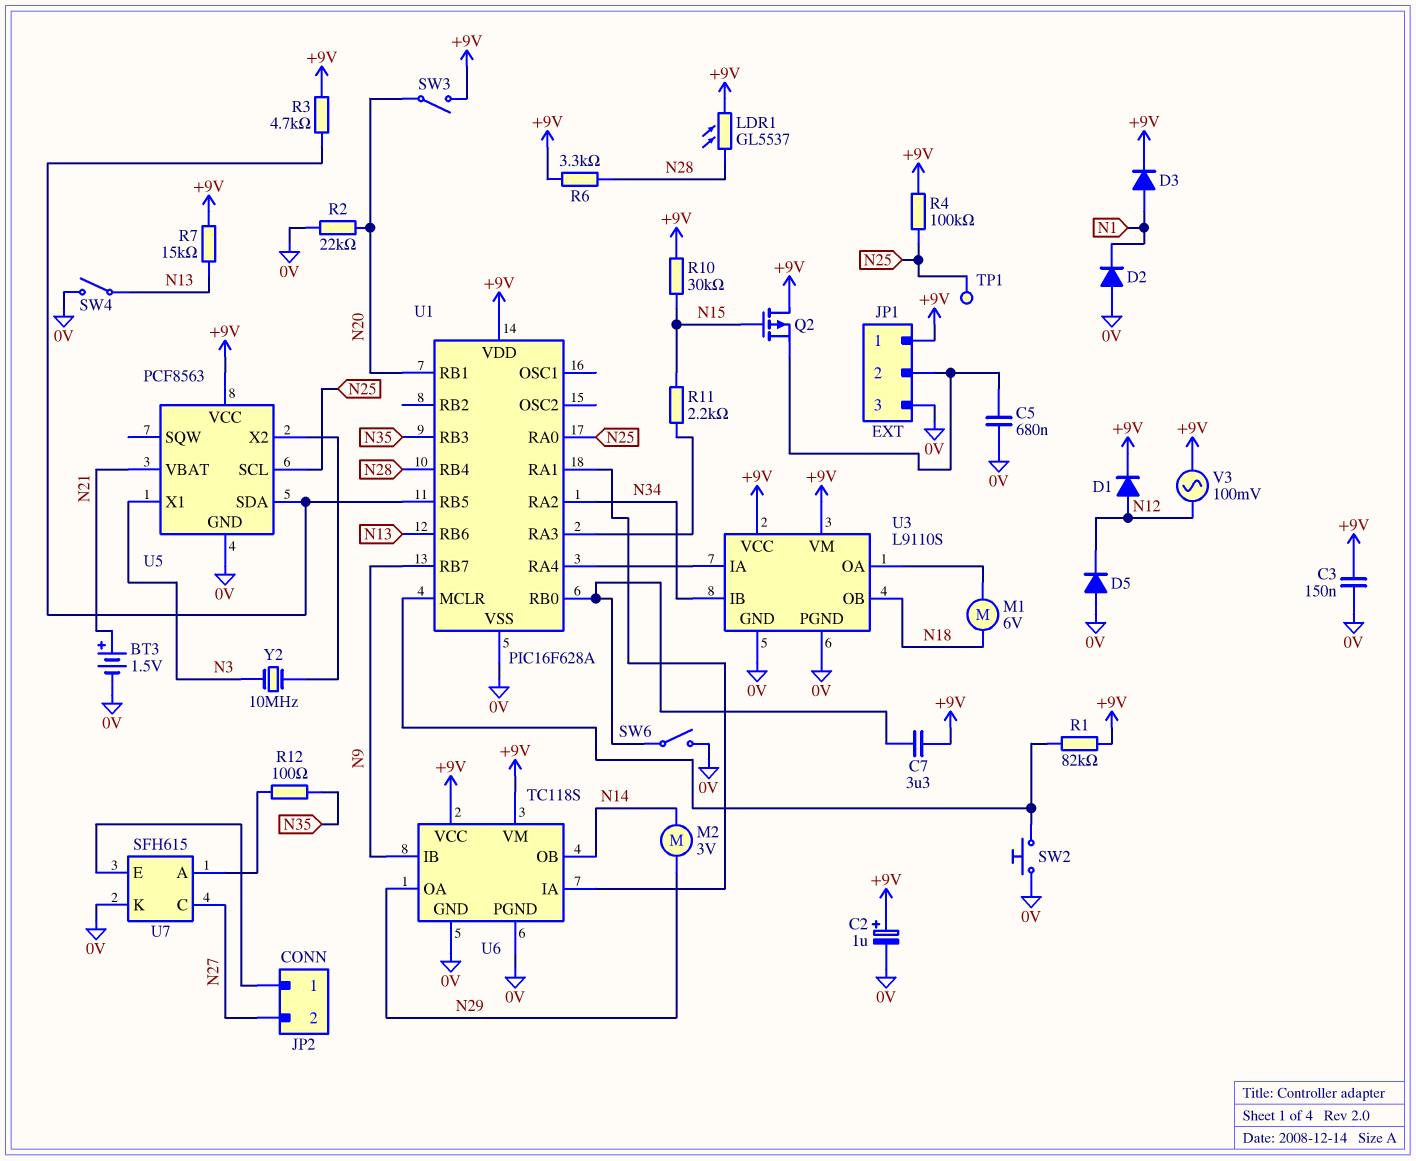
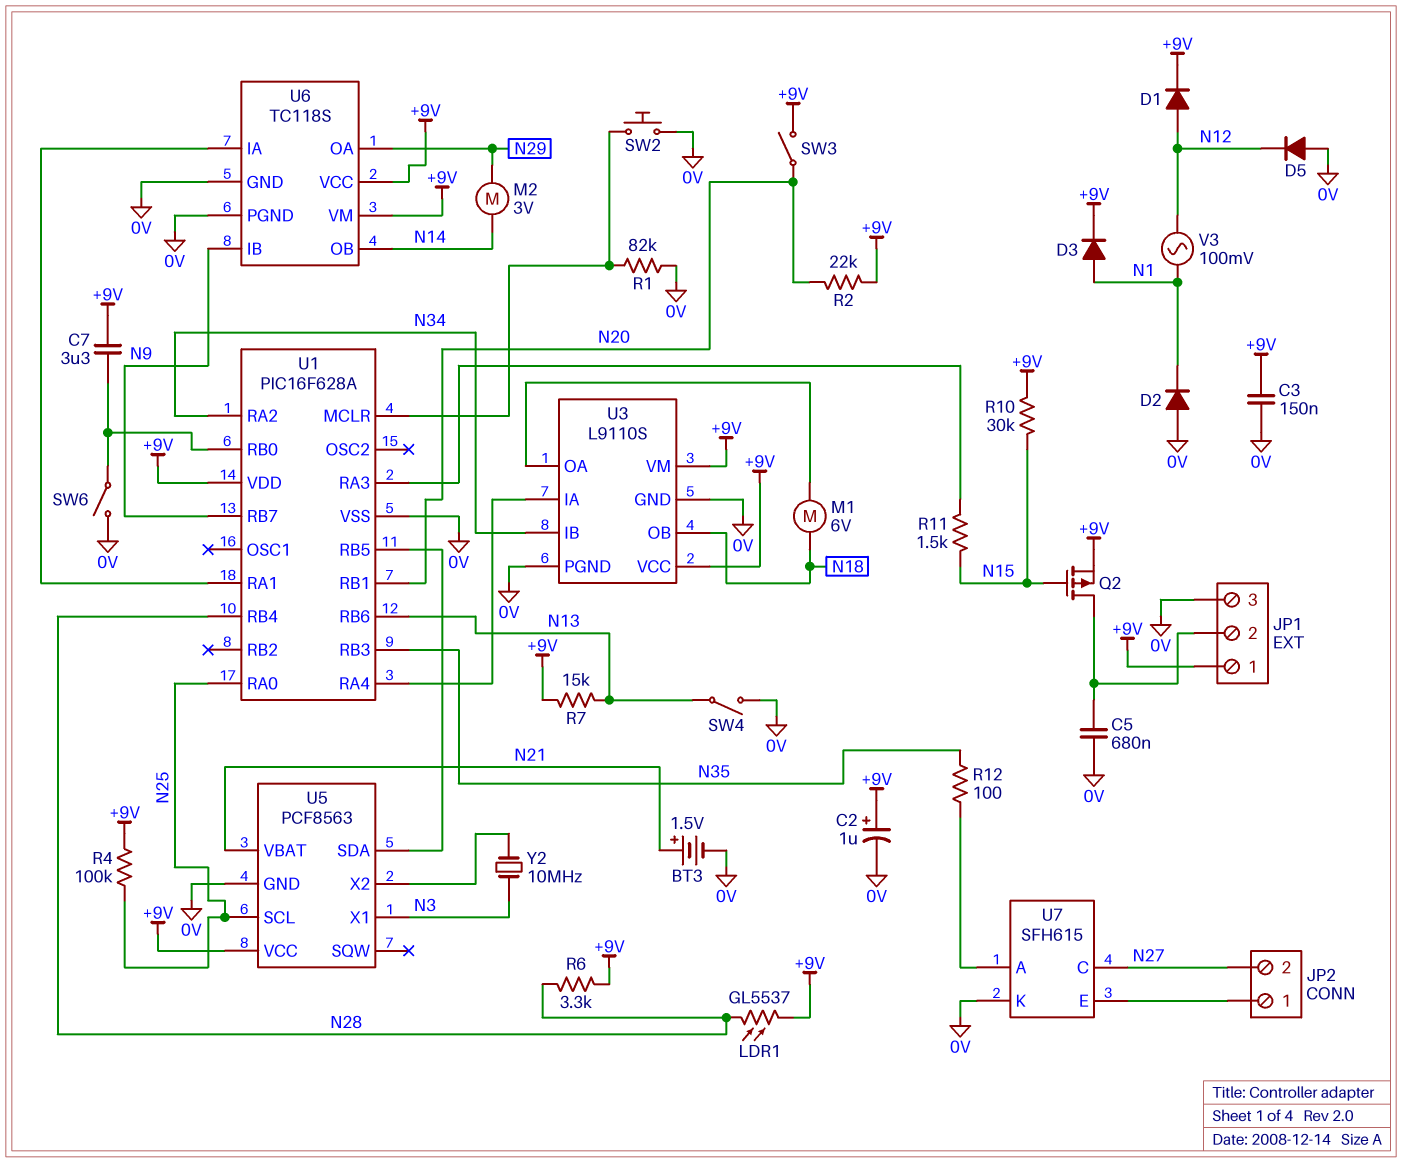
Q2: PMOS (G N15, D +9V, S JP1/2) -> PMOS (G N15, D JP1/2, S +9V)
R1: 82k (+9V, U1/MCLR) -> 82k (0V, U1/MCLR)
R2: 22k (0V, N20) -> 22k (+9V, N20)
R3: 4.7k (+9V, U1/RB5) -> none
R11: 2.2k (N15, U1/RA3) -> 1.5k (N15, U1/RA3)
TP1: test point (N25) -> none
V3: AC 100mV (+9V, N12) -> AC 100mV (N1, N12)

